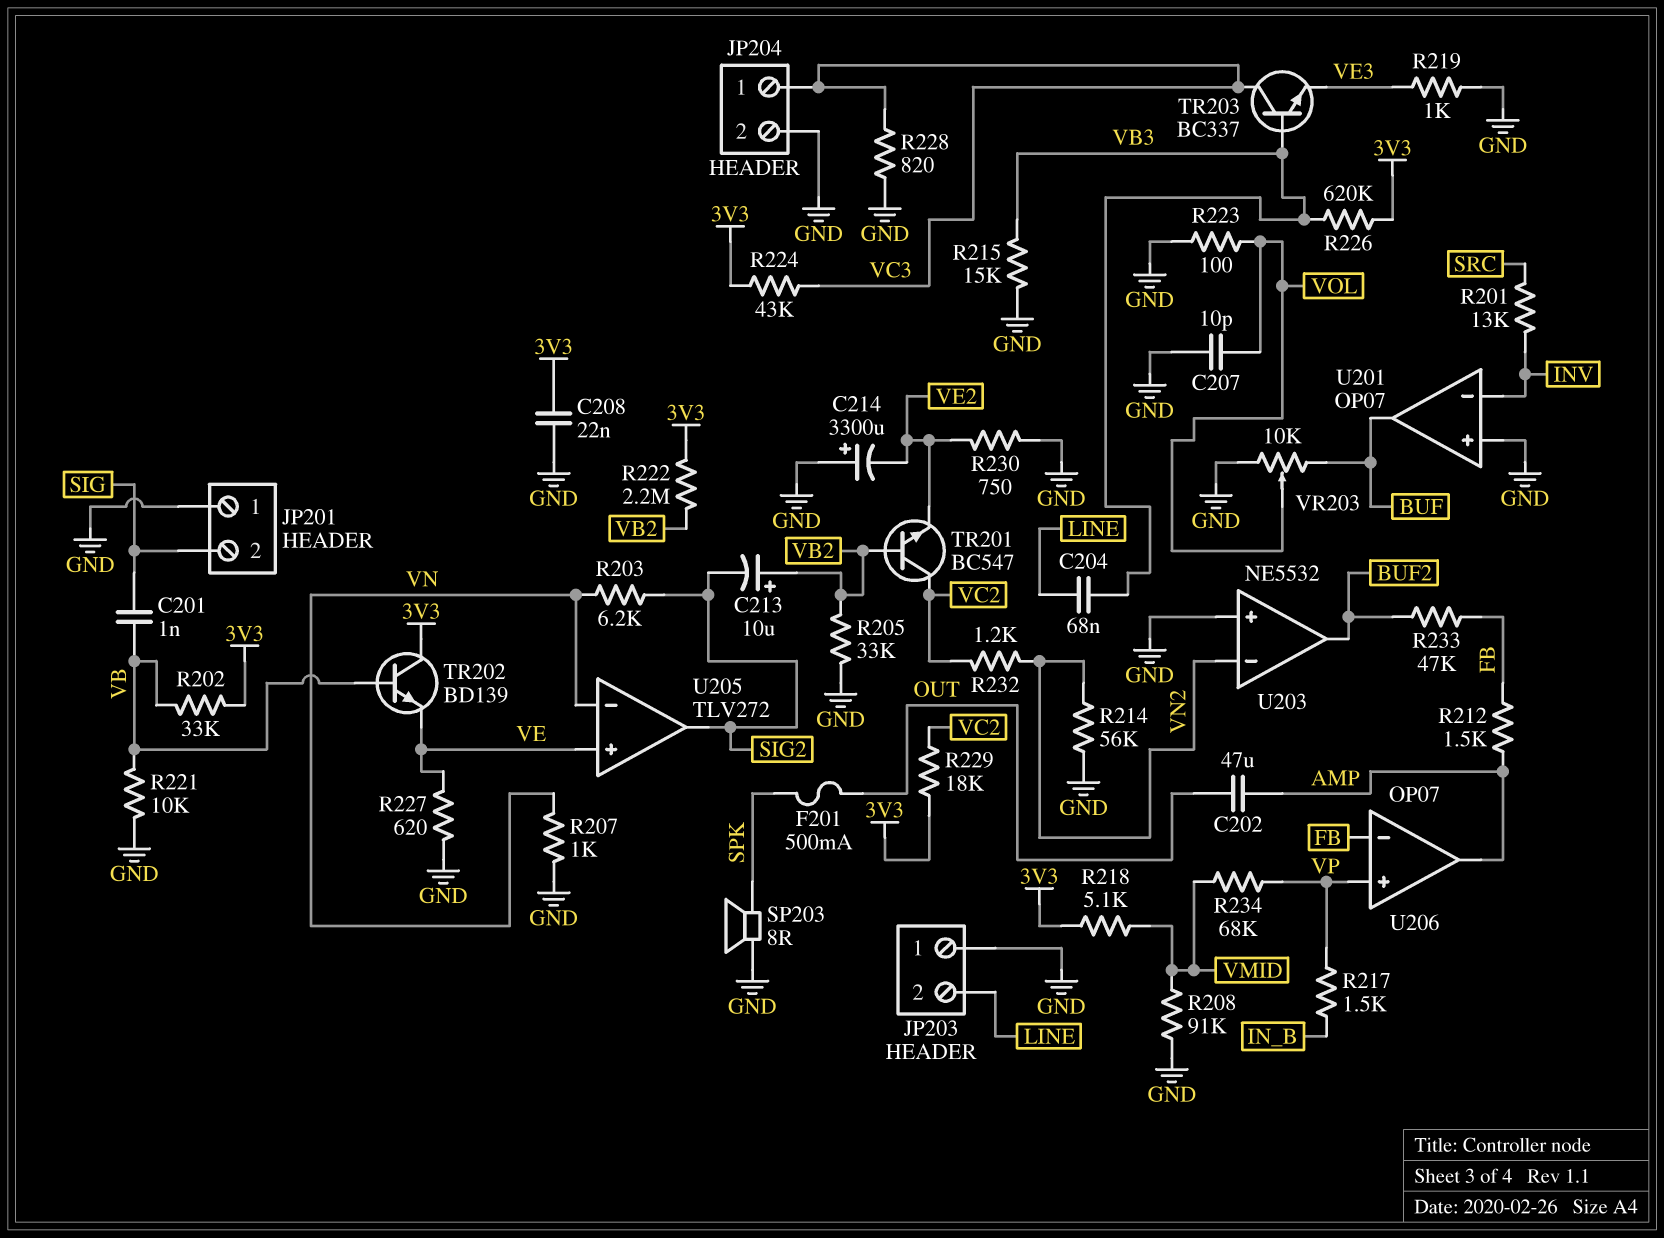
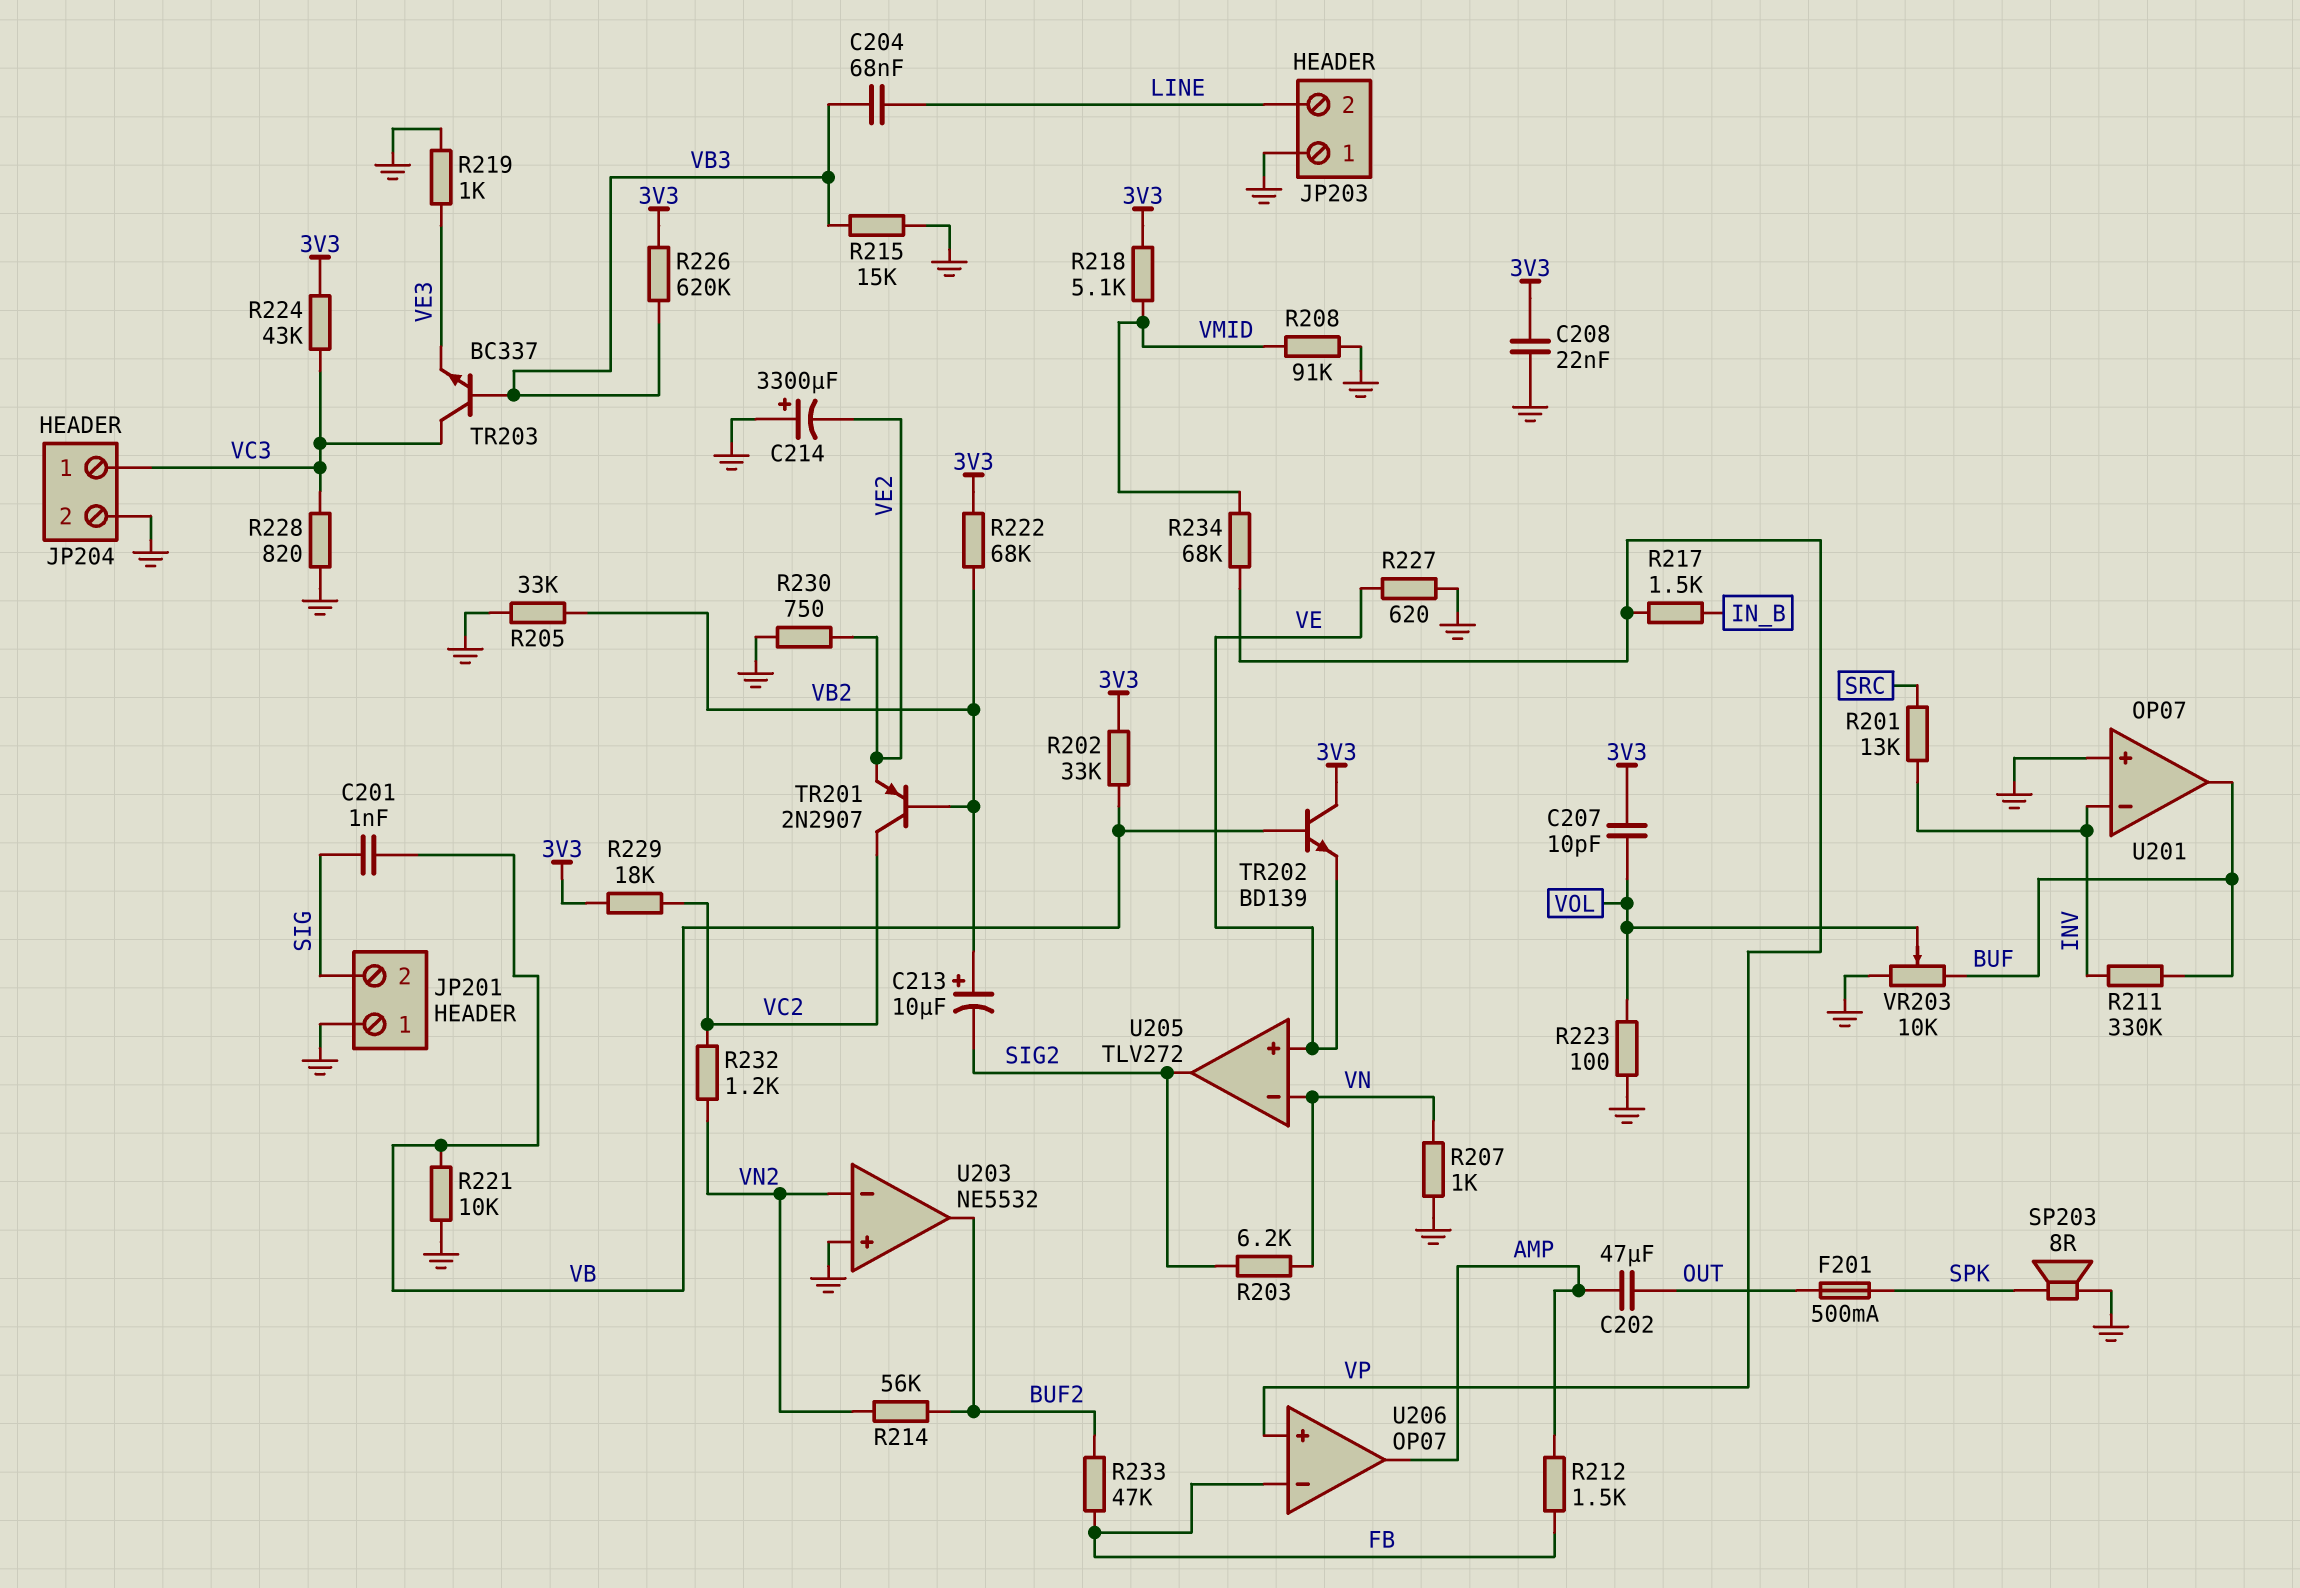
C207: 10pF (GND, VOL) -> 10pF (3V3, VOL)
R211: none -> 330k (BUF, INV)
R214: 56k (GND, VN2) -> 56k (BUF2, VN2)
R222: 2.2M (3V3, VB2) -> 68k (3V3, VB2)
TR201: NPN BC547 (B VB2, C VC2, E VE2) -> PNP 2N2907 (B VB2, C VC2, E VE2)

